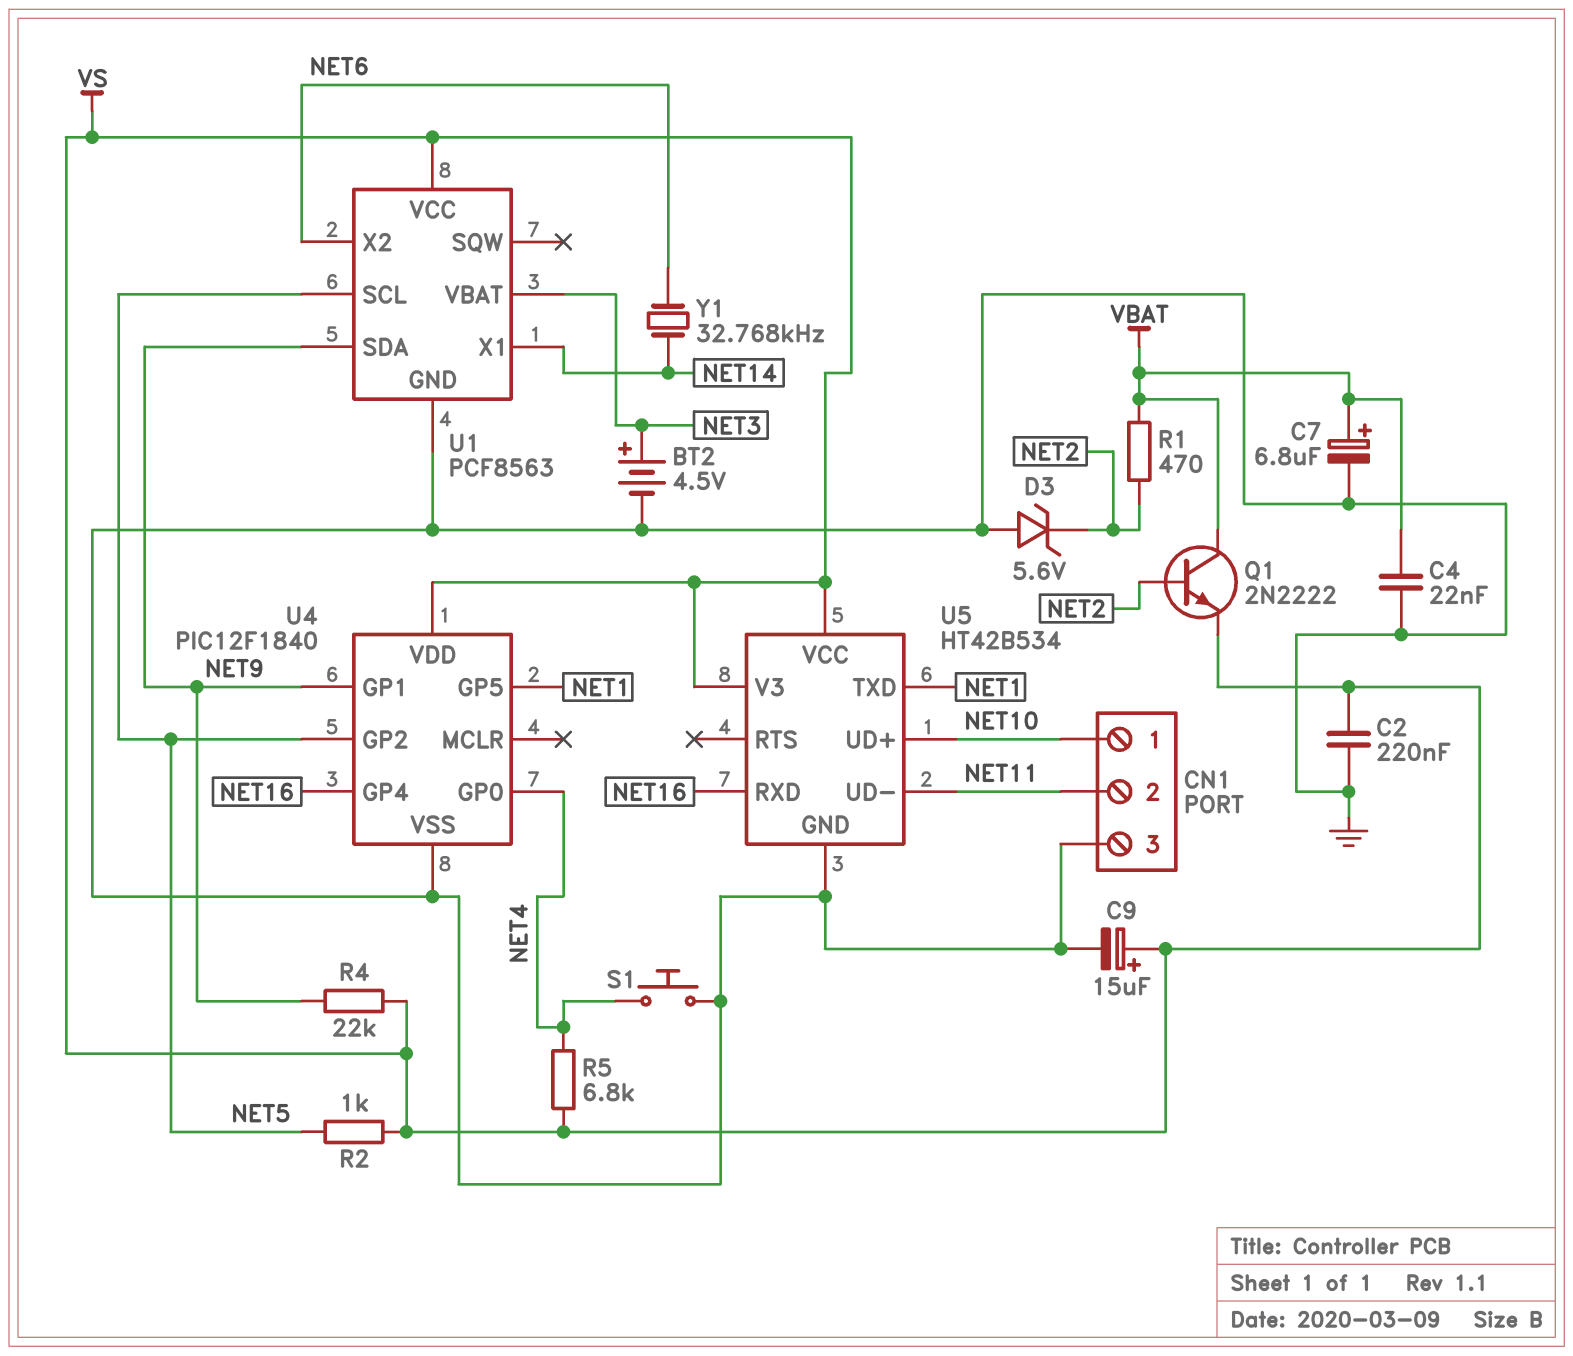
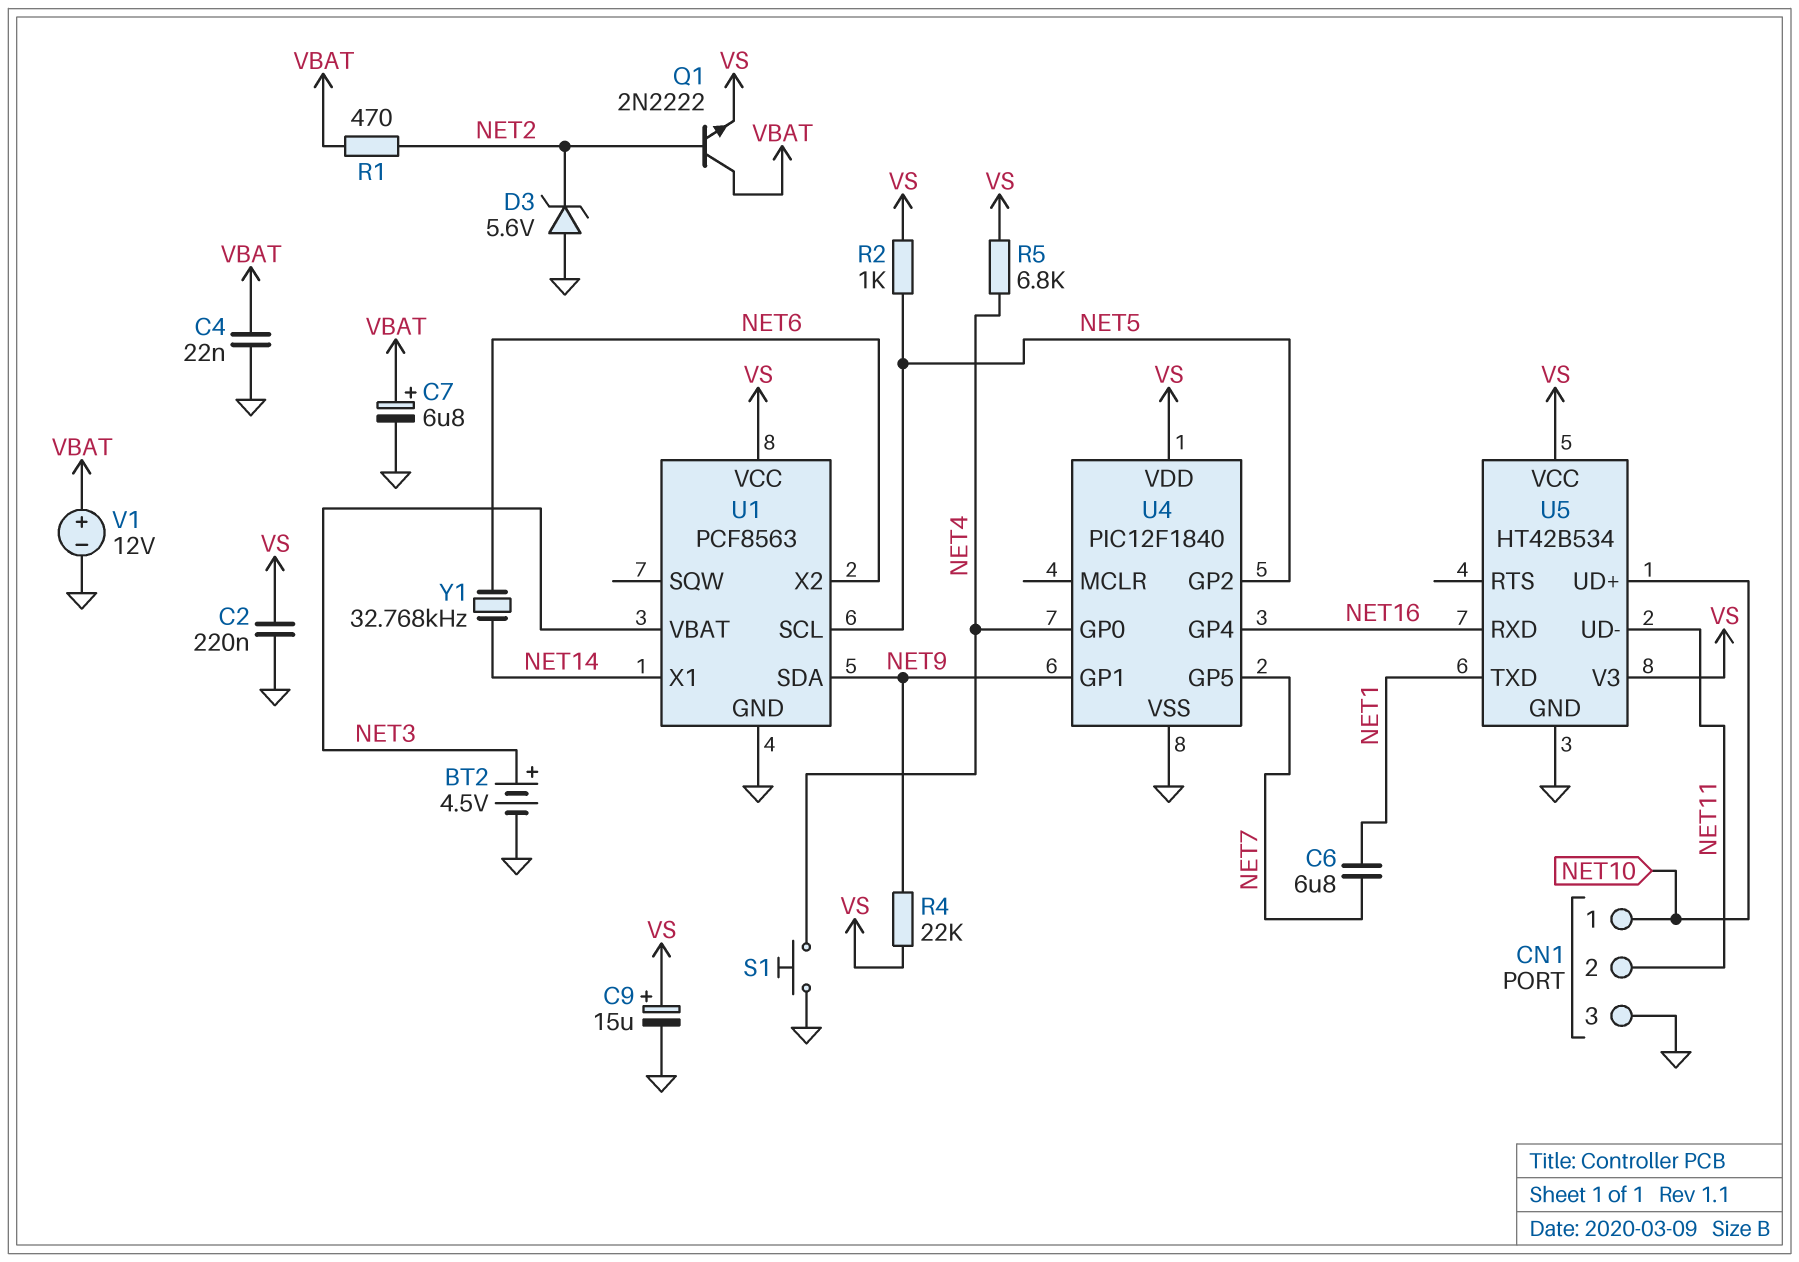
C6: none -> 6.8uF (NET1, NET7)
U4 pin GP5: NET1 -> NET7
V1: none -> 12V (plus VBAT, minus GND)

